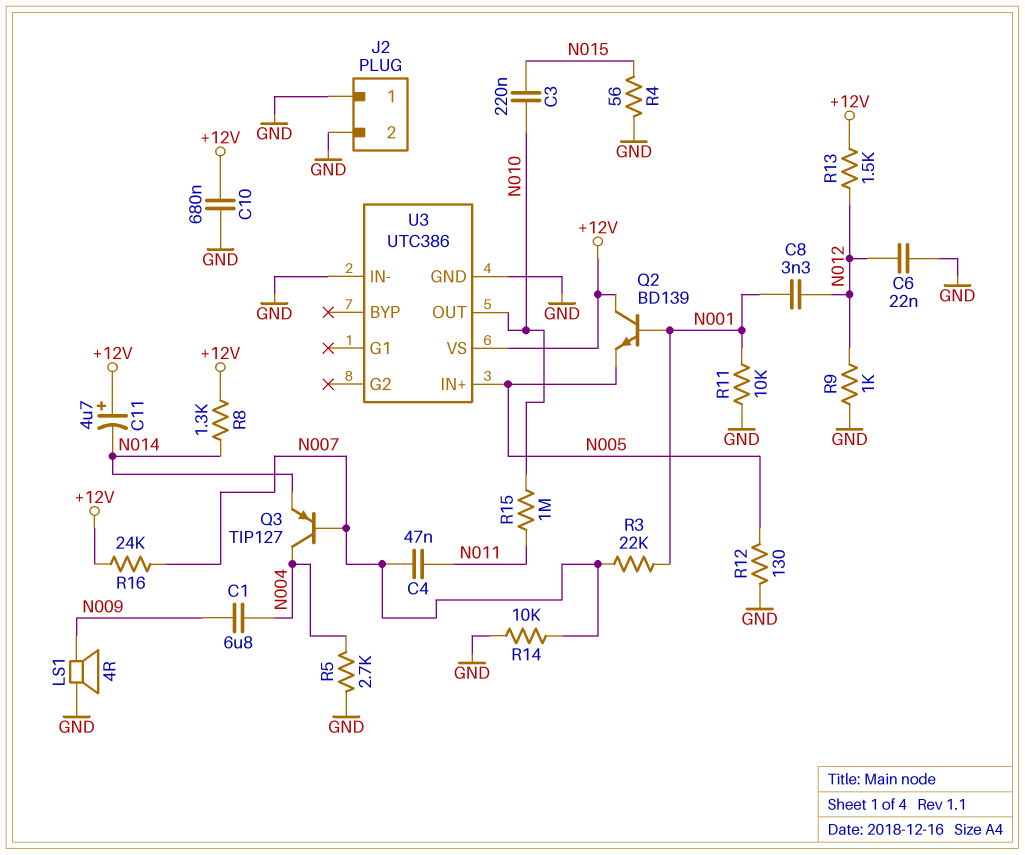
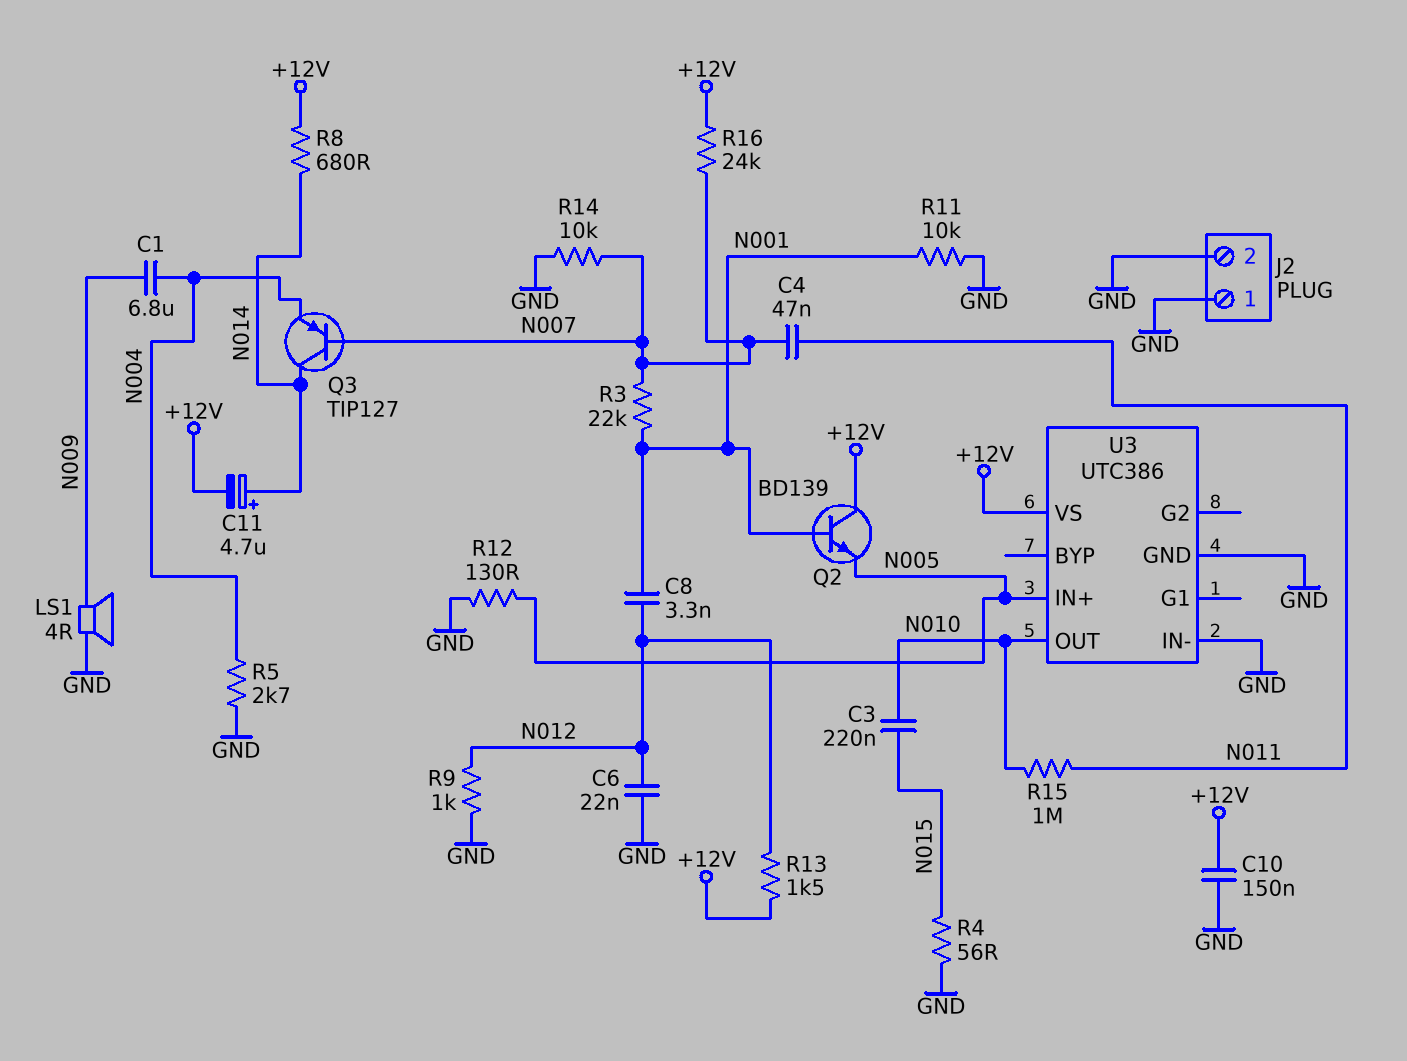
C10: 680nF (+12V, GND) -> 150nF (+12V, GND)
C11: 4.7uF (plus +12V, minus N014) -> 4.7uF (plus N014, minus +12V)
Q3: PNP TIP127 (B N007, C N004, E N014) -> PNP TIP127 (B N007, C N014, E N004)
R8: 1.3k (+12V, N014) -> 680 (+12V, N014)

